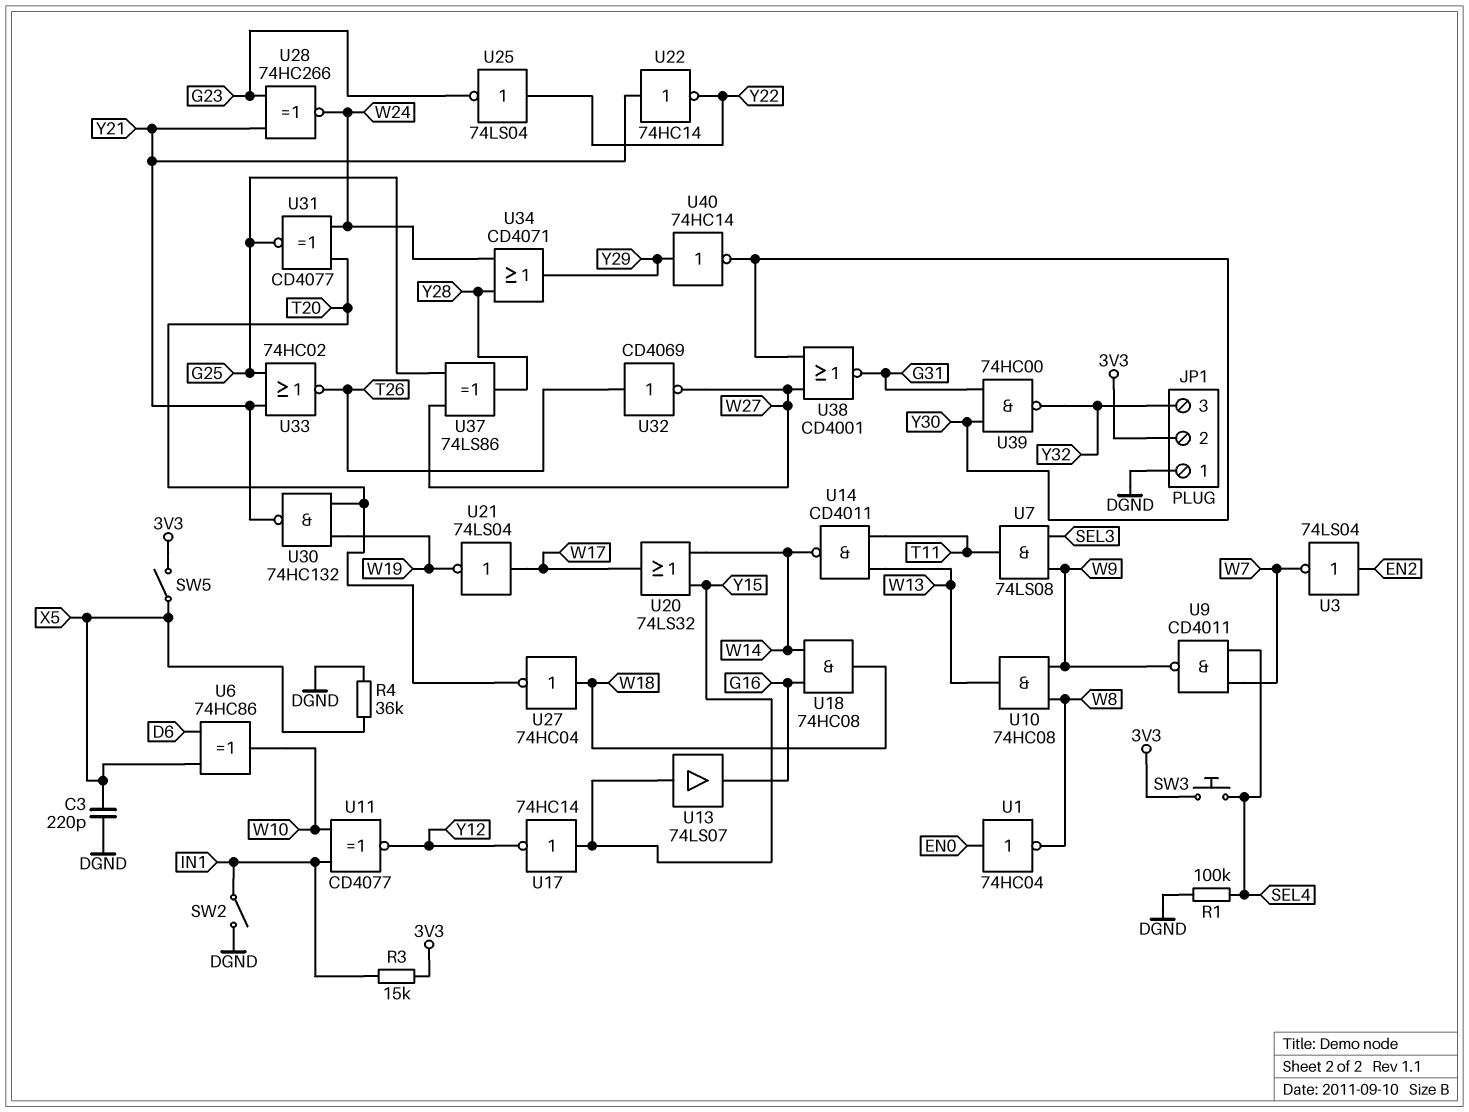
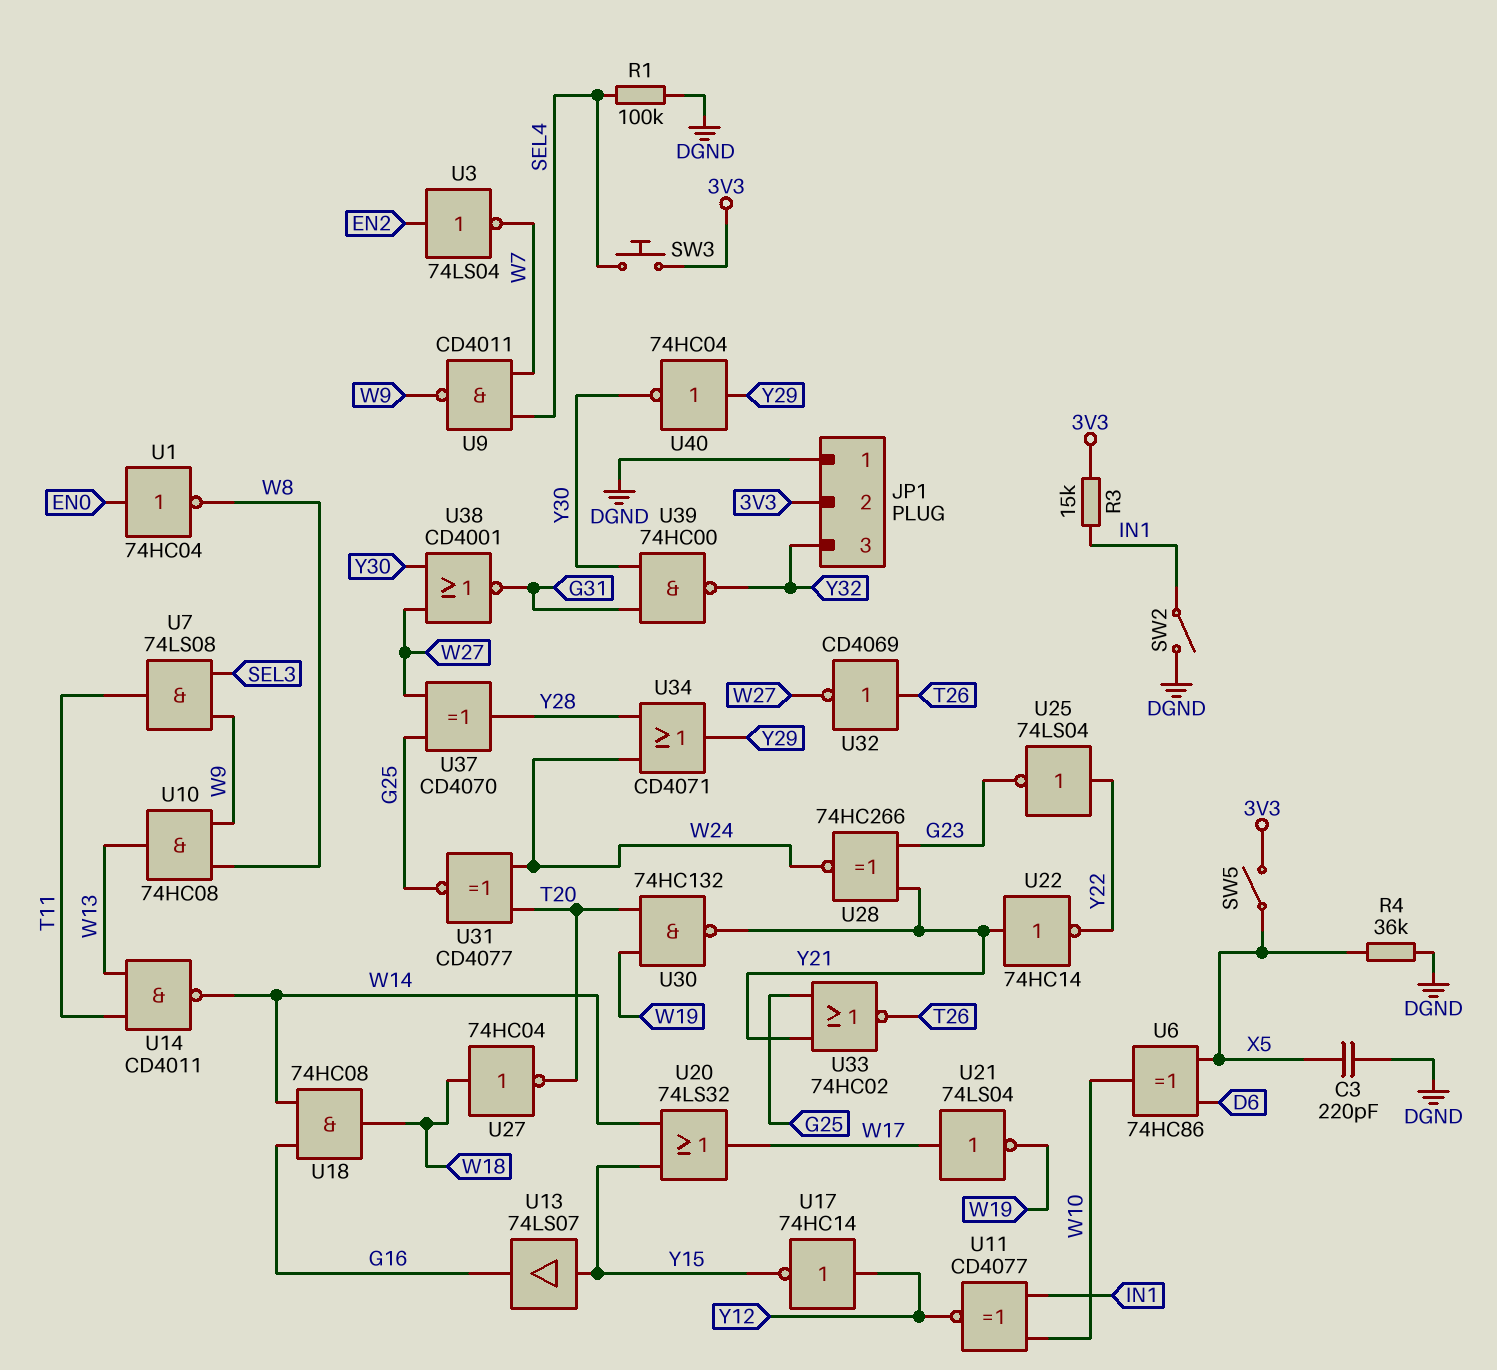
U17: NOT 74HC14 (in Y15, out Y12) -> NOT 74HC14 (in Y12, out Y15)
U37: XOR 74LS86 (in G25, in W27, out Y28) -> XOR CD4070 (in G25, in W27, out Y28)
U40: NOT 74HC14 (in Y29, out Y30) -> NOT 74HC04 (in Y29, out Y30)

